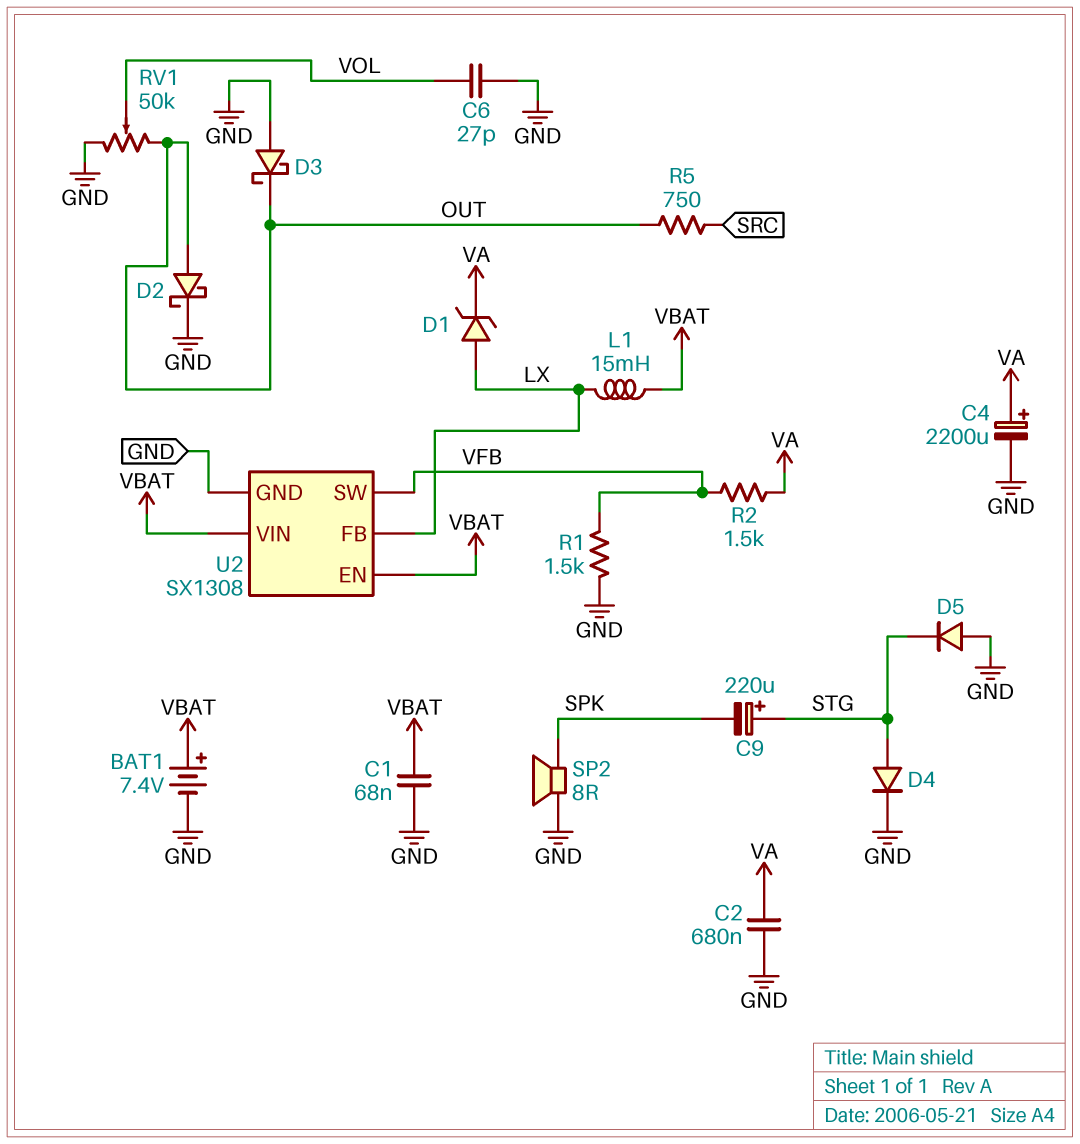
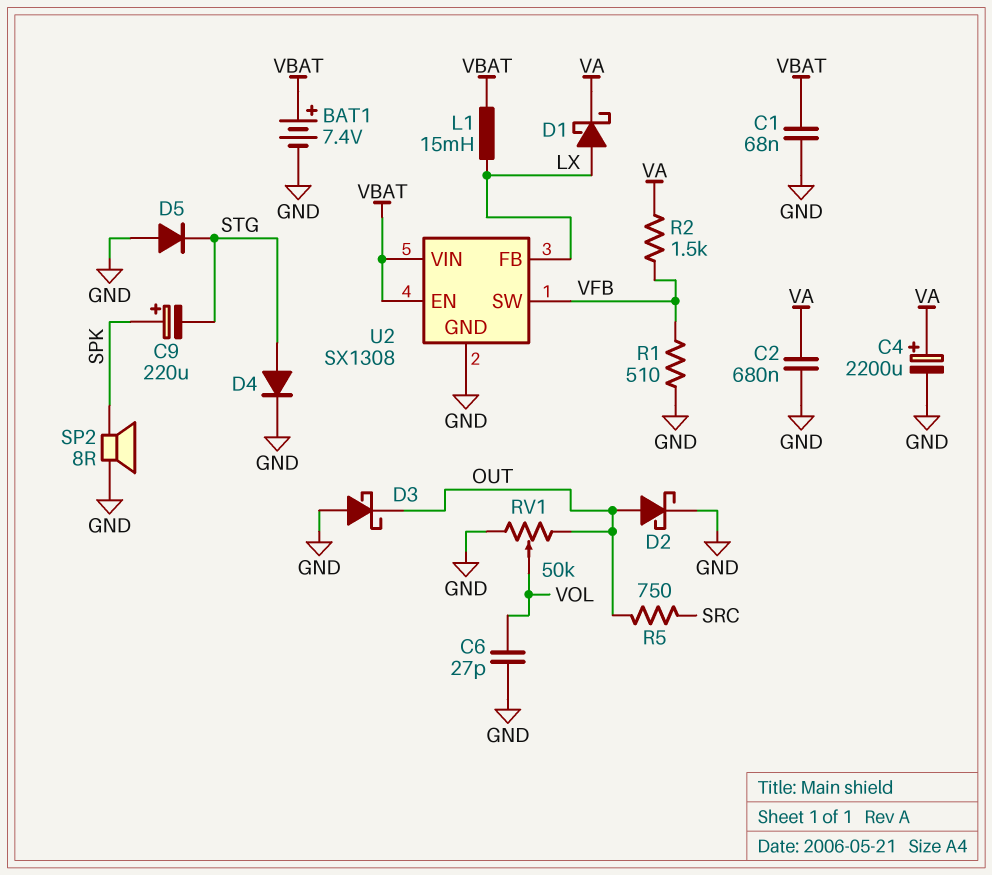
C9: 220uF (plus STG, minus SPK) -> 220uF (plus SPK, minus STG)
D1: zener (A LX, K VA) -> schottky (A LX, K VA)
R1: 1.5k (GND, VFB) -> 510 (GND, VFB)

